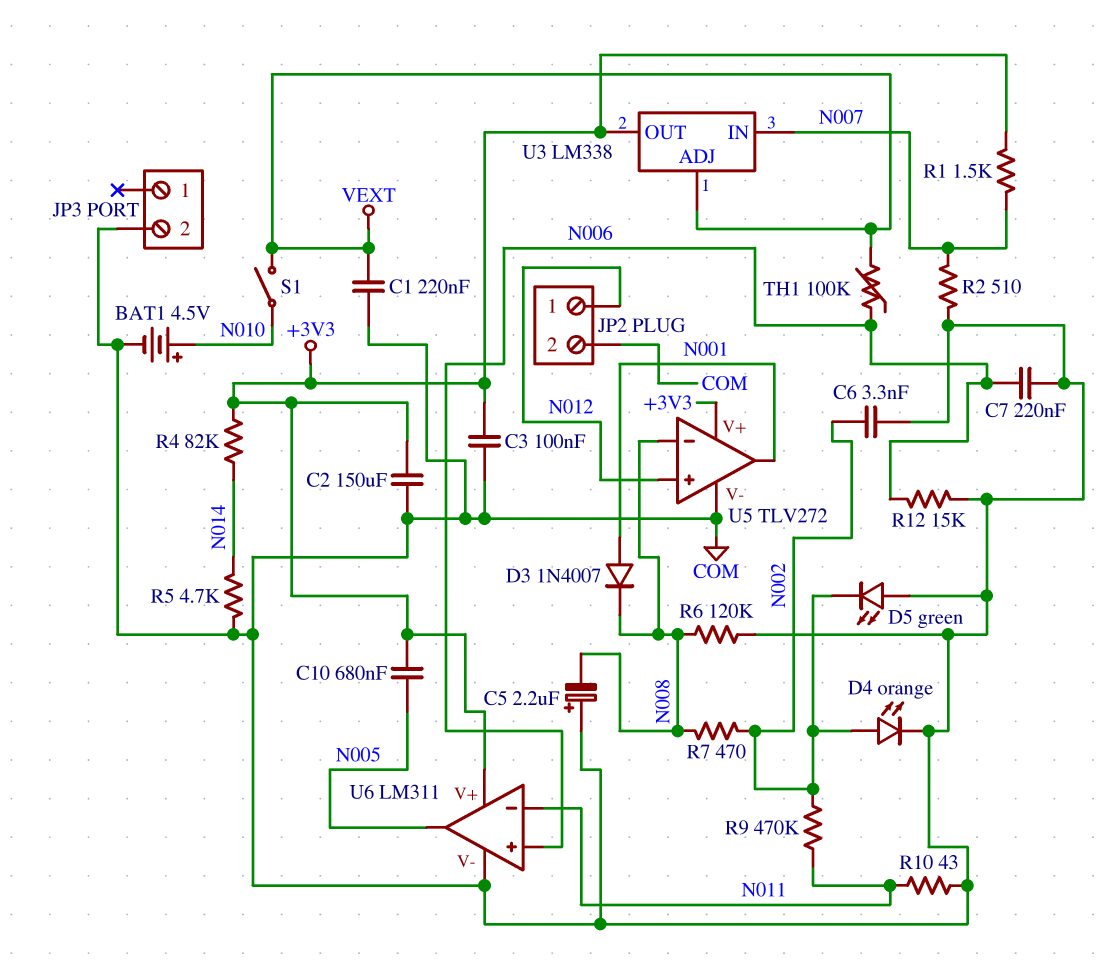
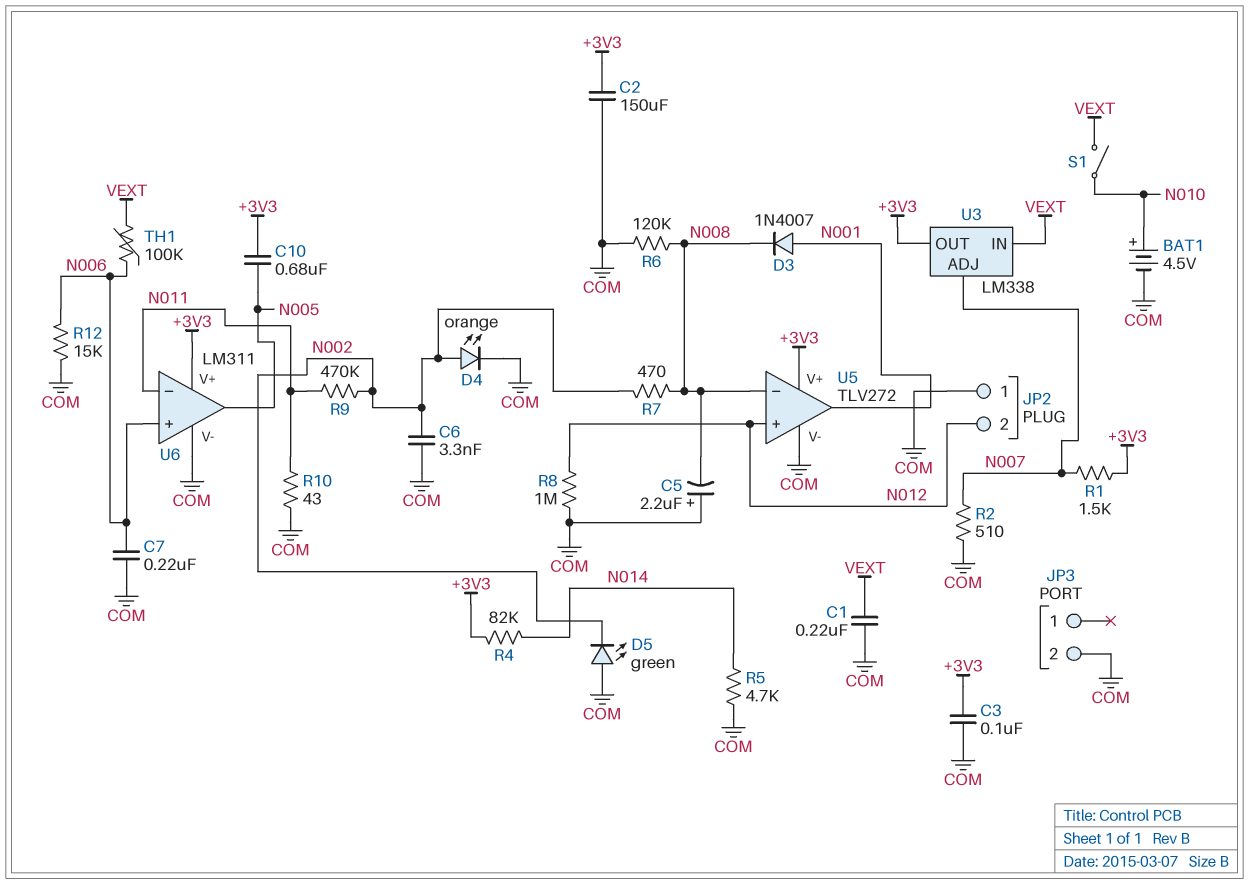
JP2 pin 1: N012 -> COM
JP2 pin 2: COM -> N012
R8: none -> 1M (COM, N012)
U3 pin ADJ: VEXT -> N007
U3 pin IN: N007 -> VEXT

